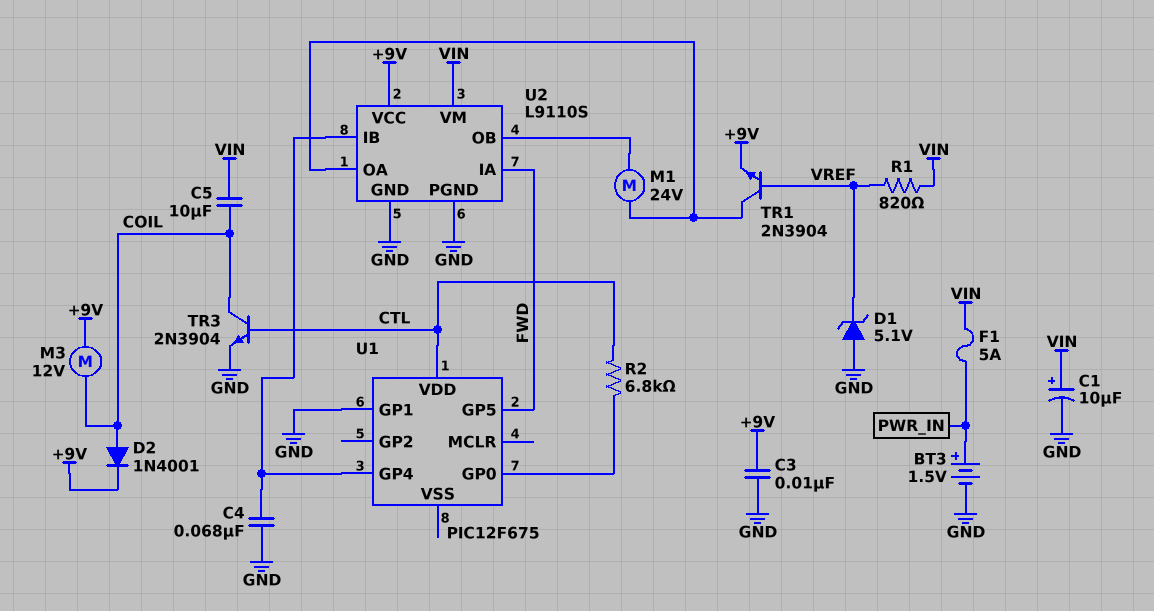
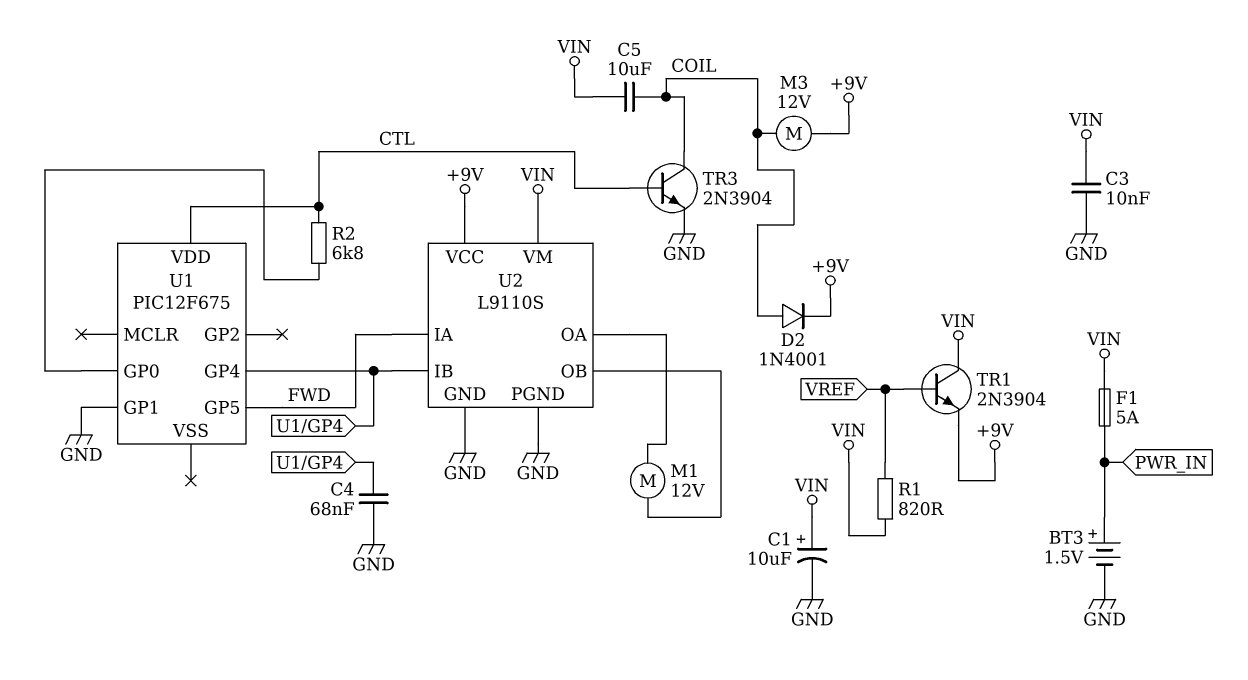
C3: 10nF (+9V, GND) -> 10nF (GND, VIN)
D1: zener 5.1V (A GND, K VREF) -> none
M1: motor 24V (U2/OA, U2/OB) -> motor 12V (U2/OA, U2/OB)
TR1: NPN 2N3904 (B VREF, C U2/OA, E +9V) -> NPN 2N3904 (B VREF, C VIN, E +9V)

